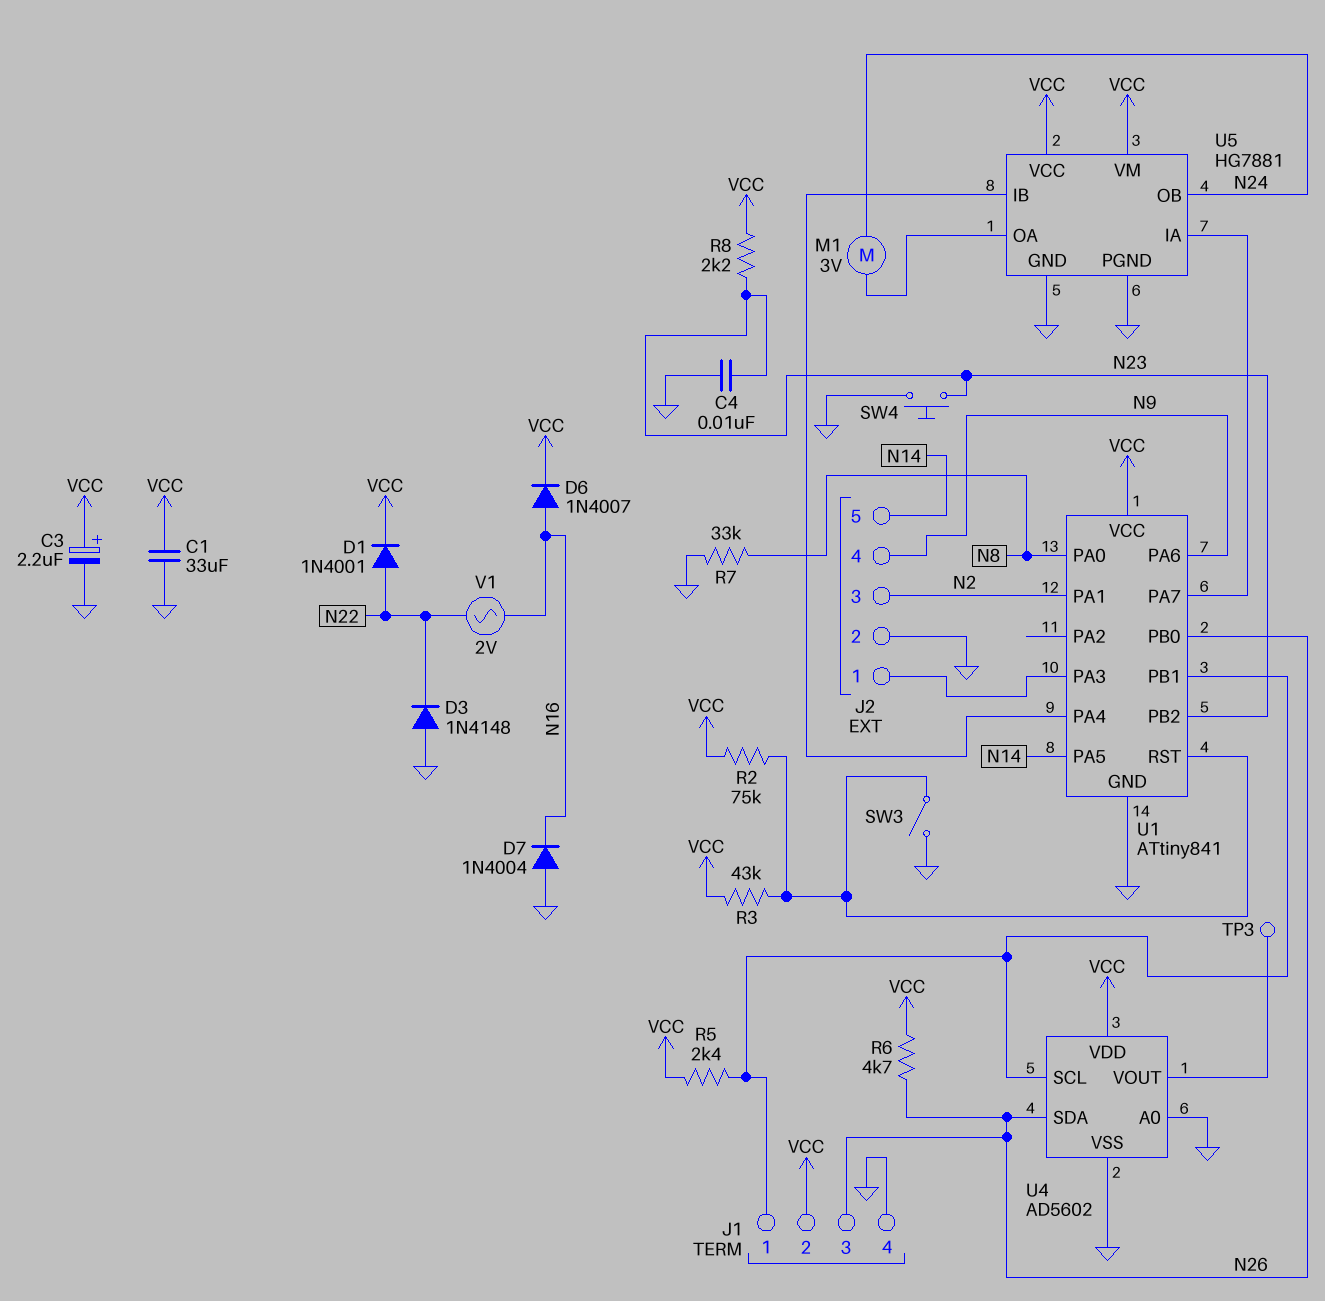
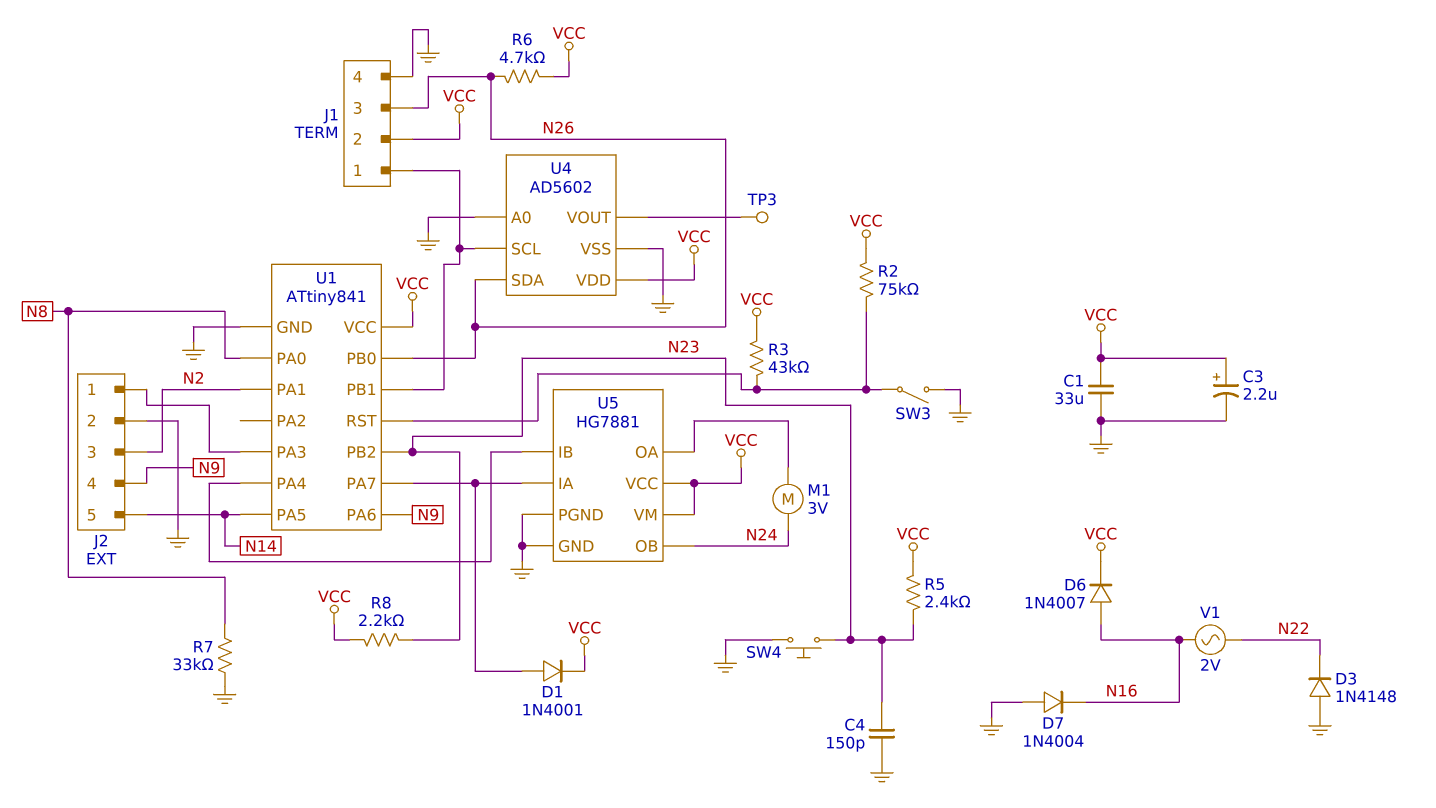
C4: 10nF (GND, N23) -> 150pF (GND, N23)
D1: diode 1N4001 (A N22, K VCC) -> diode 1N4001 (A U1/PA7, K VCC)
R5: 2.4k (J1/1, VCC) -> 2.4k (N23, VCC)

